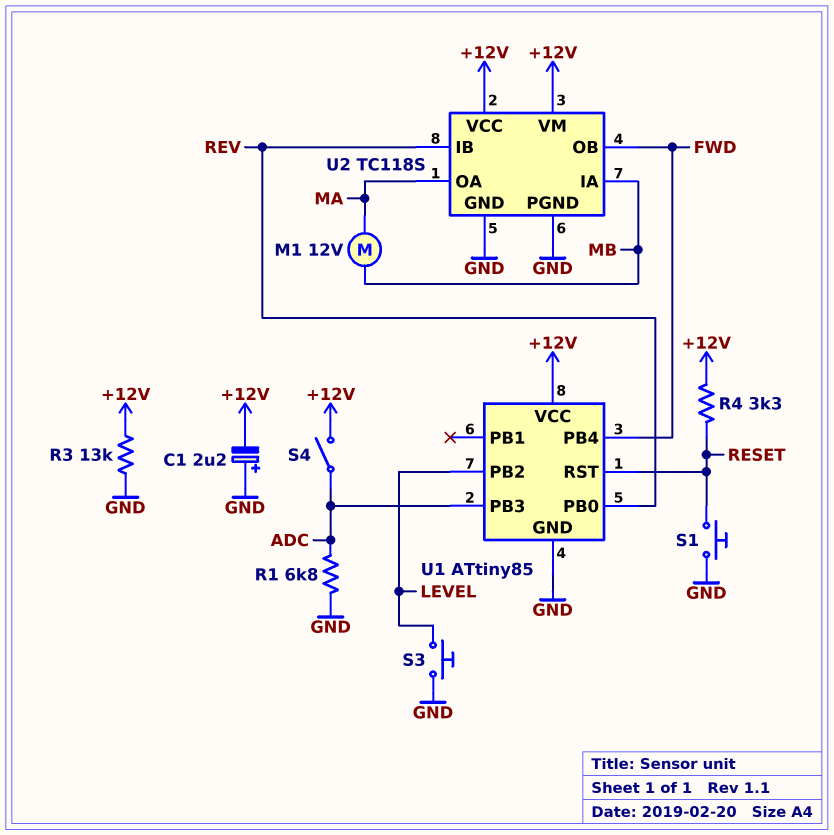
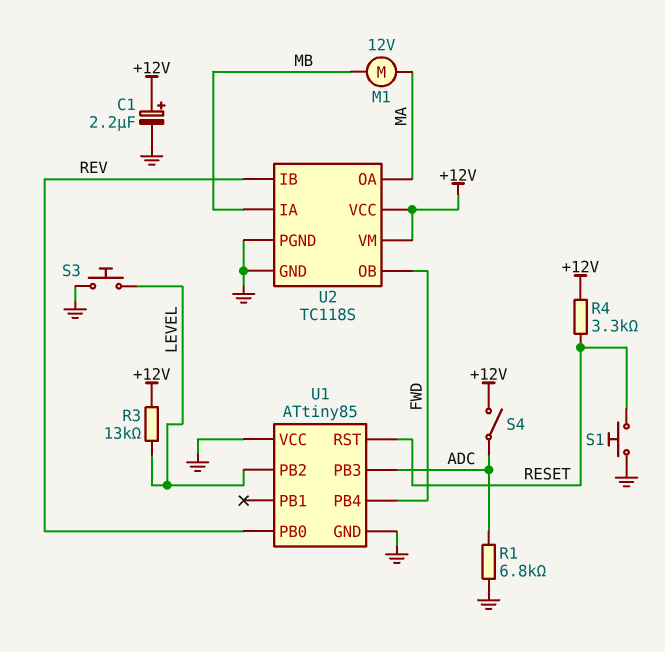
C1: 2.2uF (plus GND, minus +12V) -> 2.2uF (plus +12V, minus GND)
R3: 13k (+12V, GND) -> 13k (+12V, LEVEL)
U1 pin VCC: +12V -> GND

